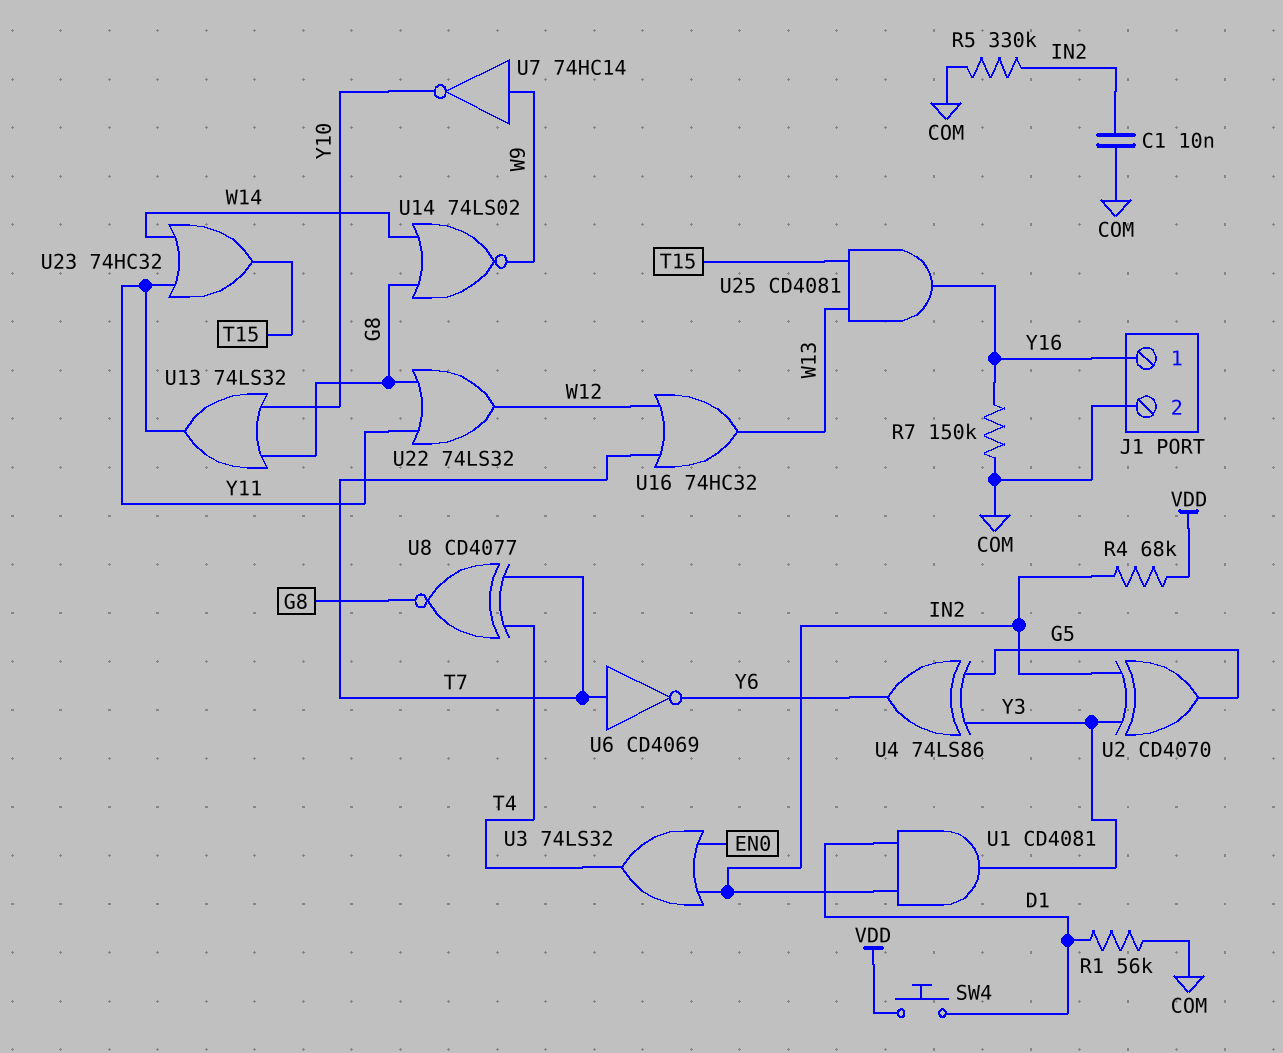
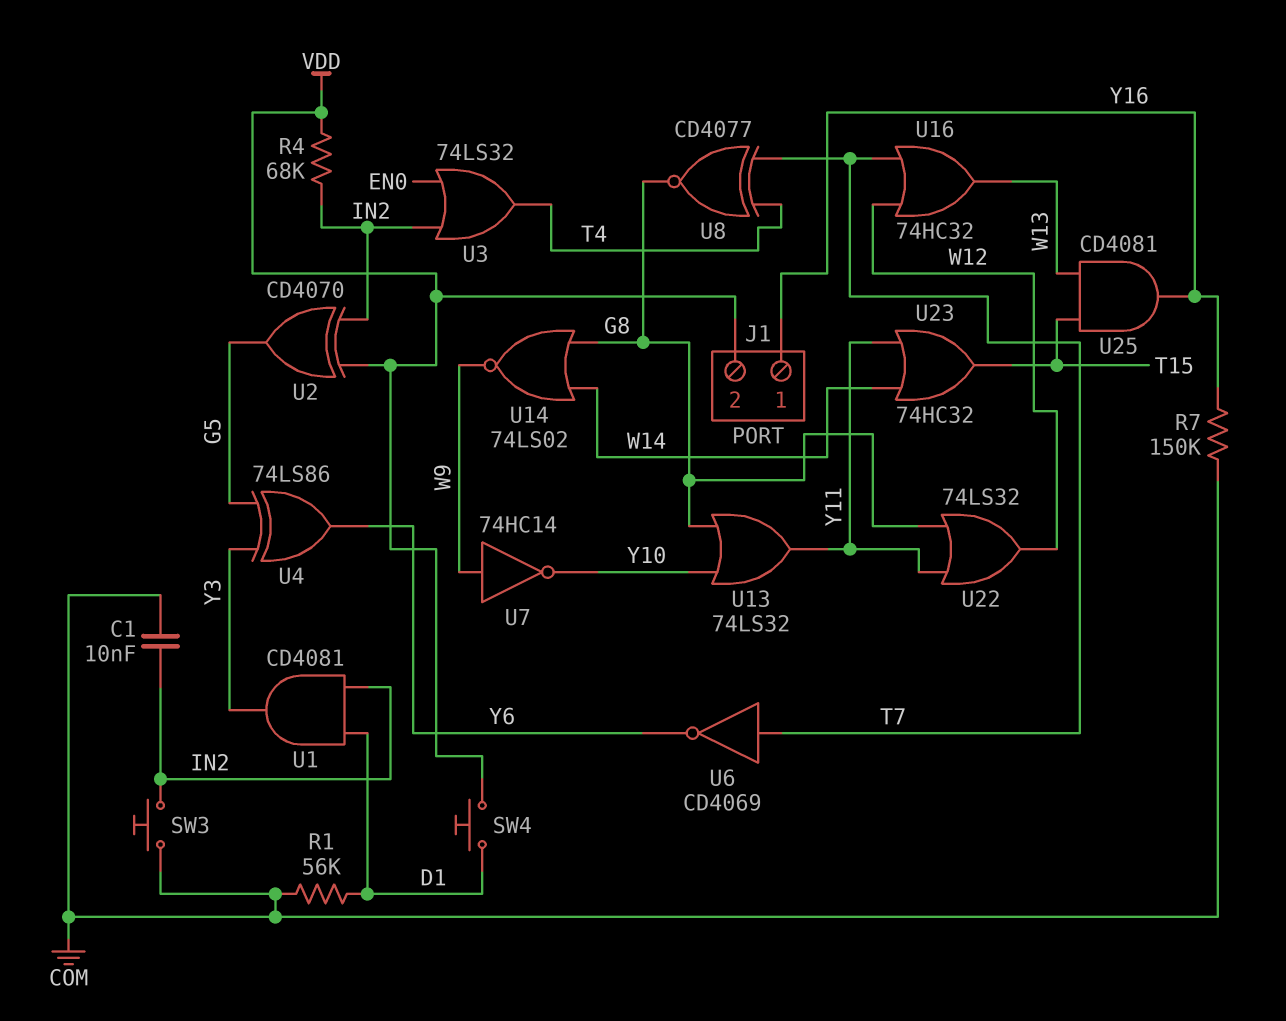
J1 pin 2: COM -> VDD
R5: 330k (COM, IN2) -> none
SW3: none -> button (COM, IN2)
U2: XOR CD4070 (in IN2, in Y3, out G5) -> XOR CD4070 (in IN2, in VDD, out G5)

